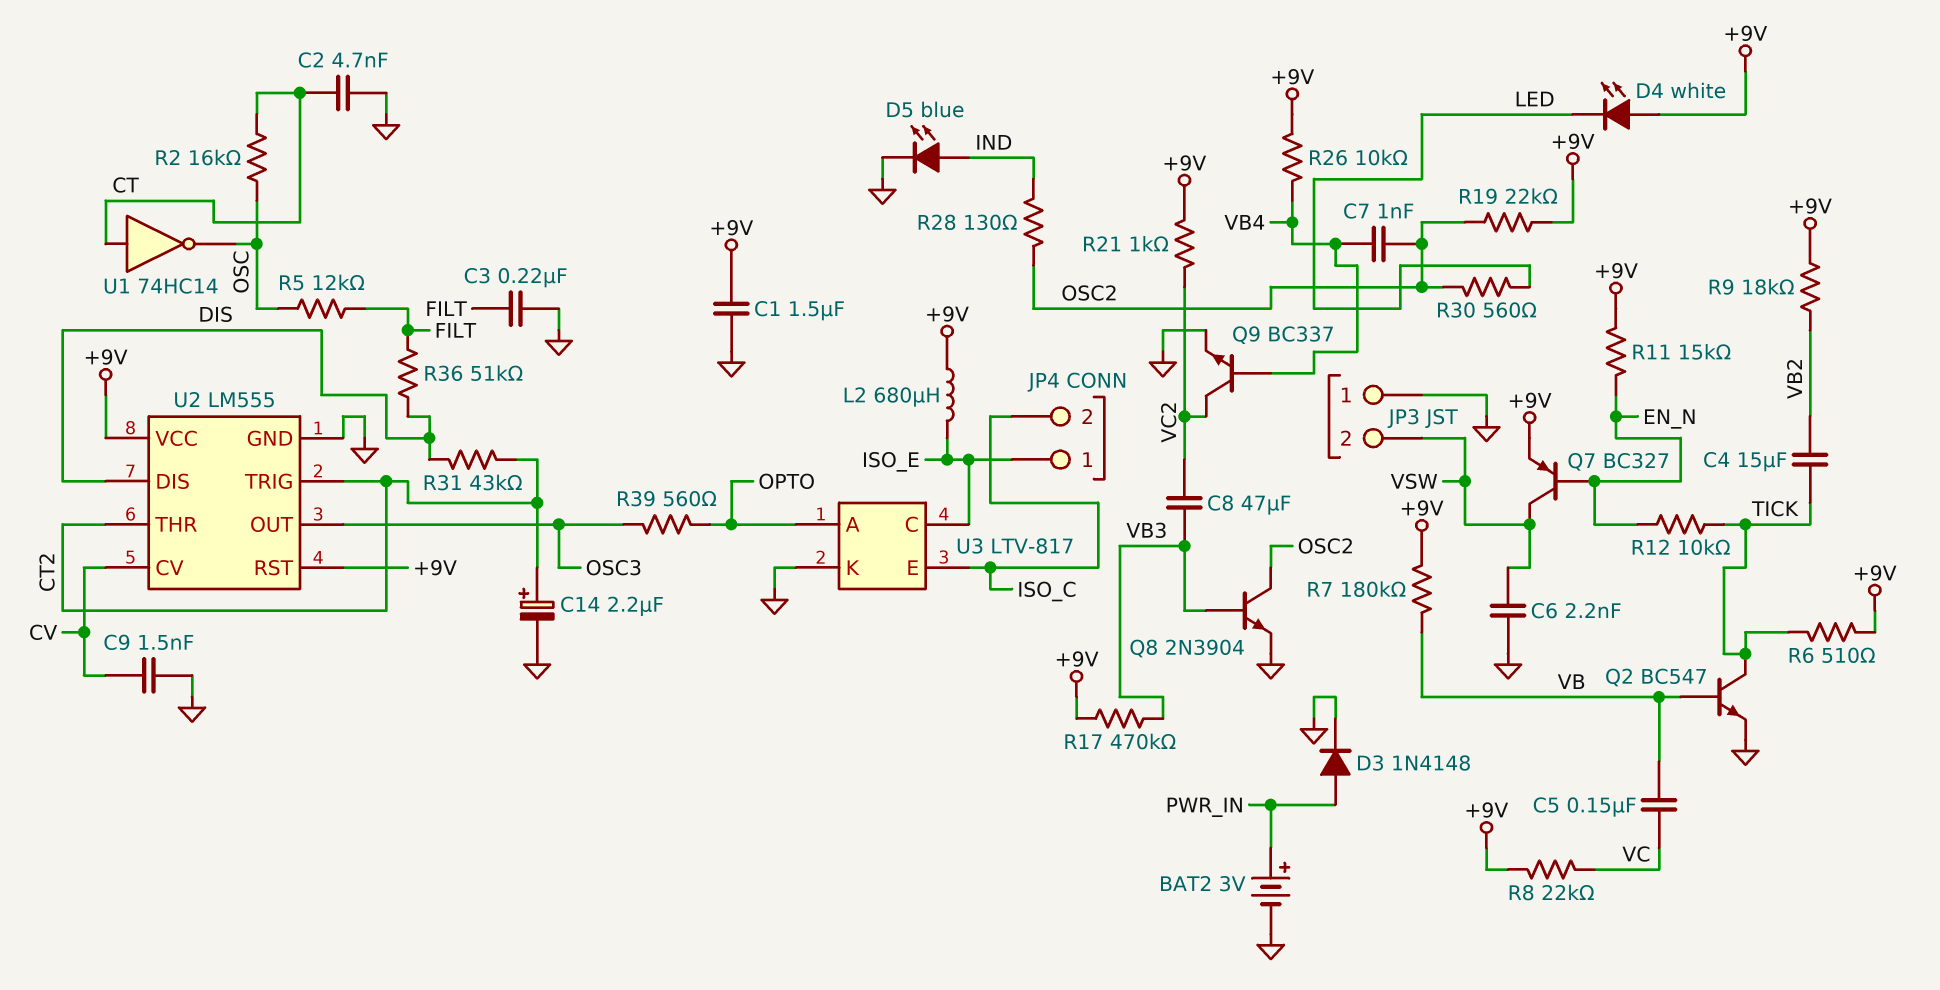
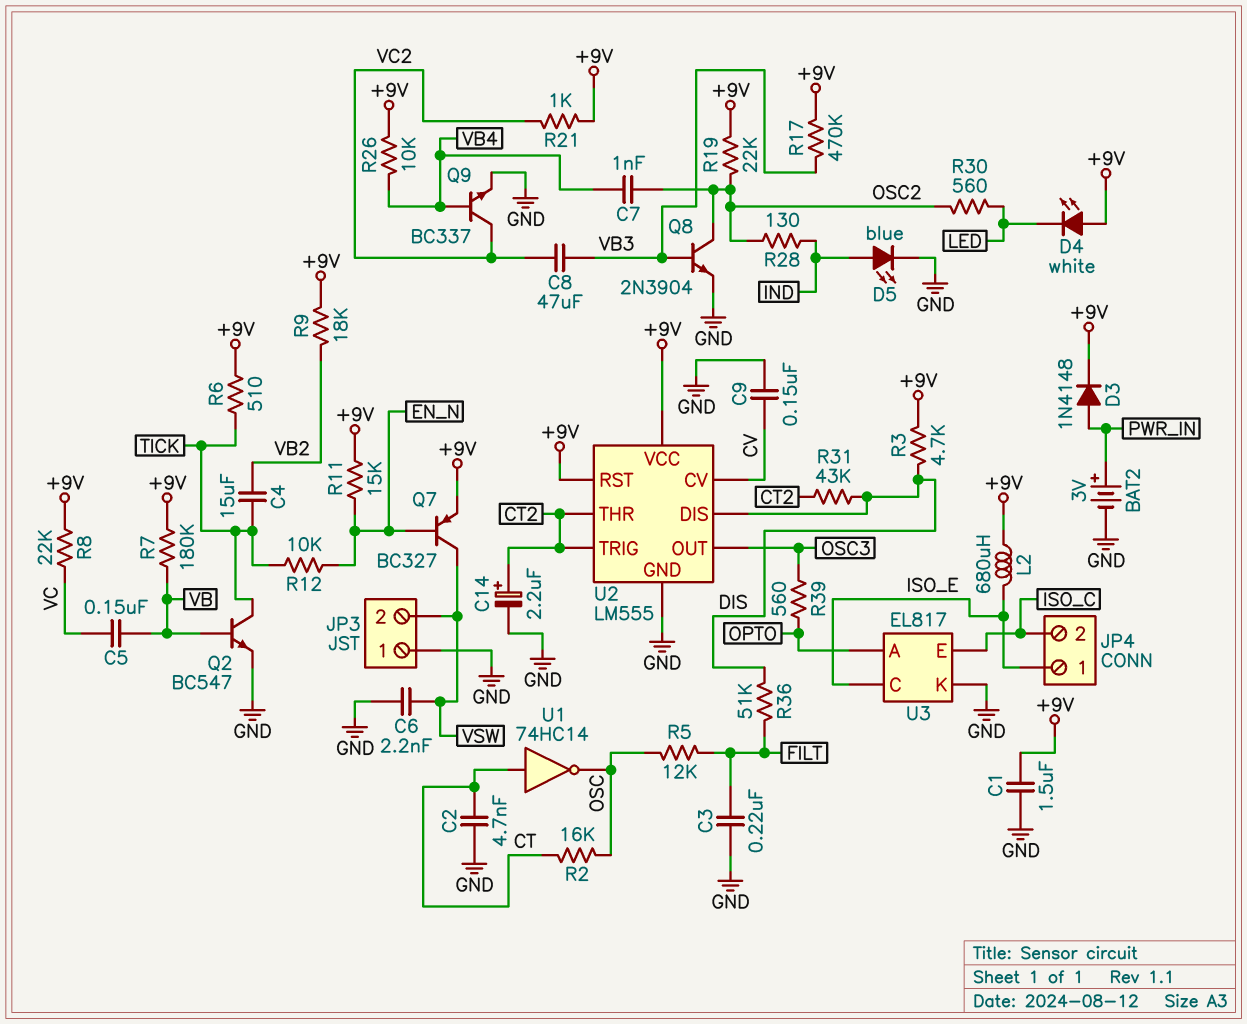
C9: 1.5nF (CV, GND) -> 150nF (CV, GND)
D3: diode 1N4148 (A PWR_IN, K GND) -> diode 1N4148 (A PWR_IN, K +9V)
R3: none -> 4.7k (+9V, DIS)
U3: LTV-817 -> EL817

